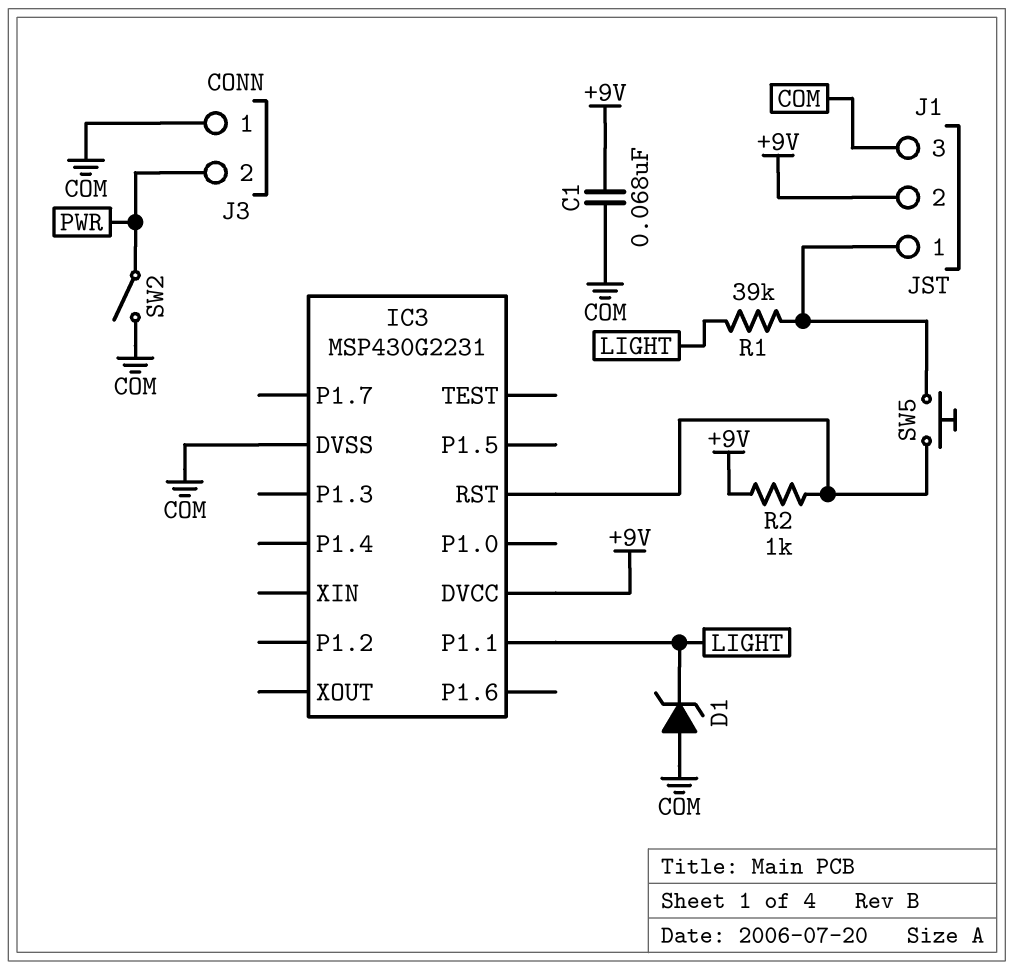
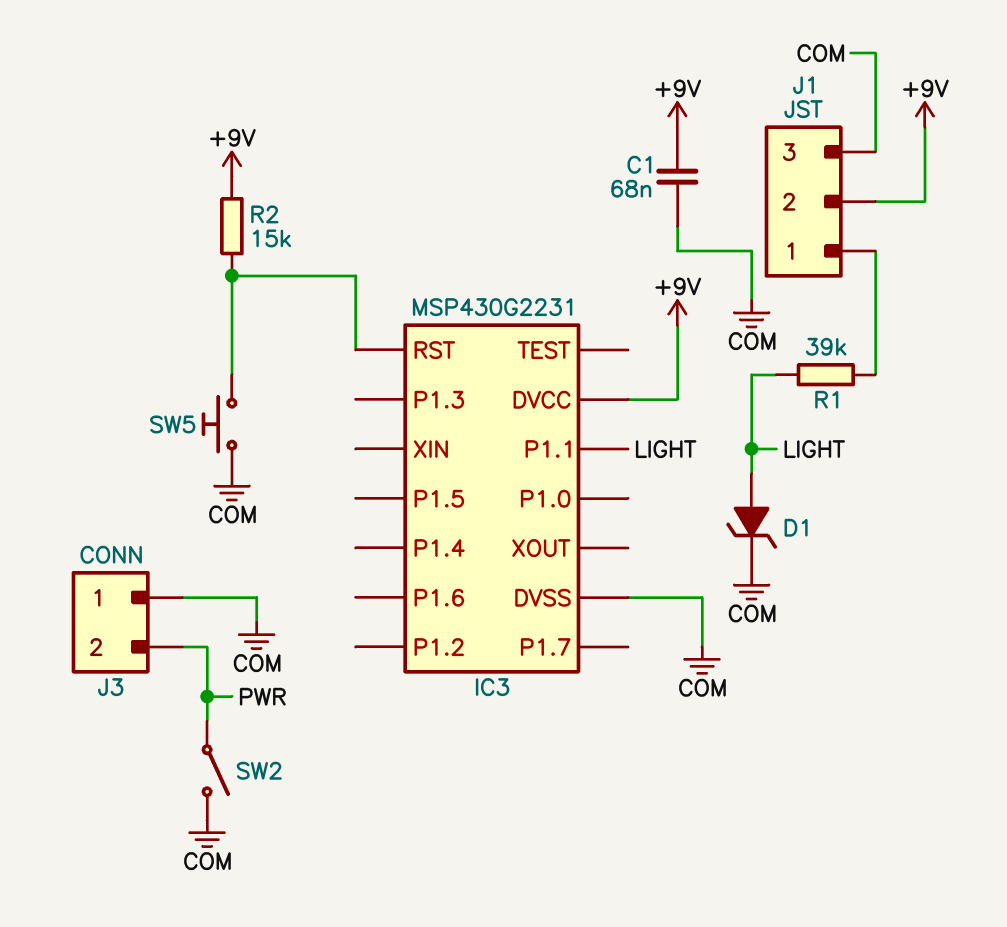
D1: zener (A COM, K LIGHT) -> zener (A LIGHT, K COM)
R2: 1k (+9V, IC3/RST) -> 15k (+9V, IC3/RST)
SW5: button (IC3/RST, J1/1) -> button (COM, IC3/RST)

